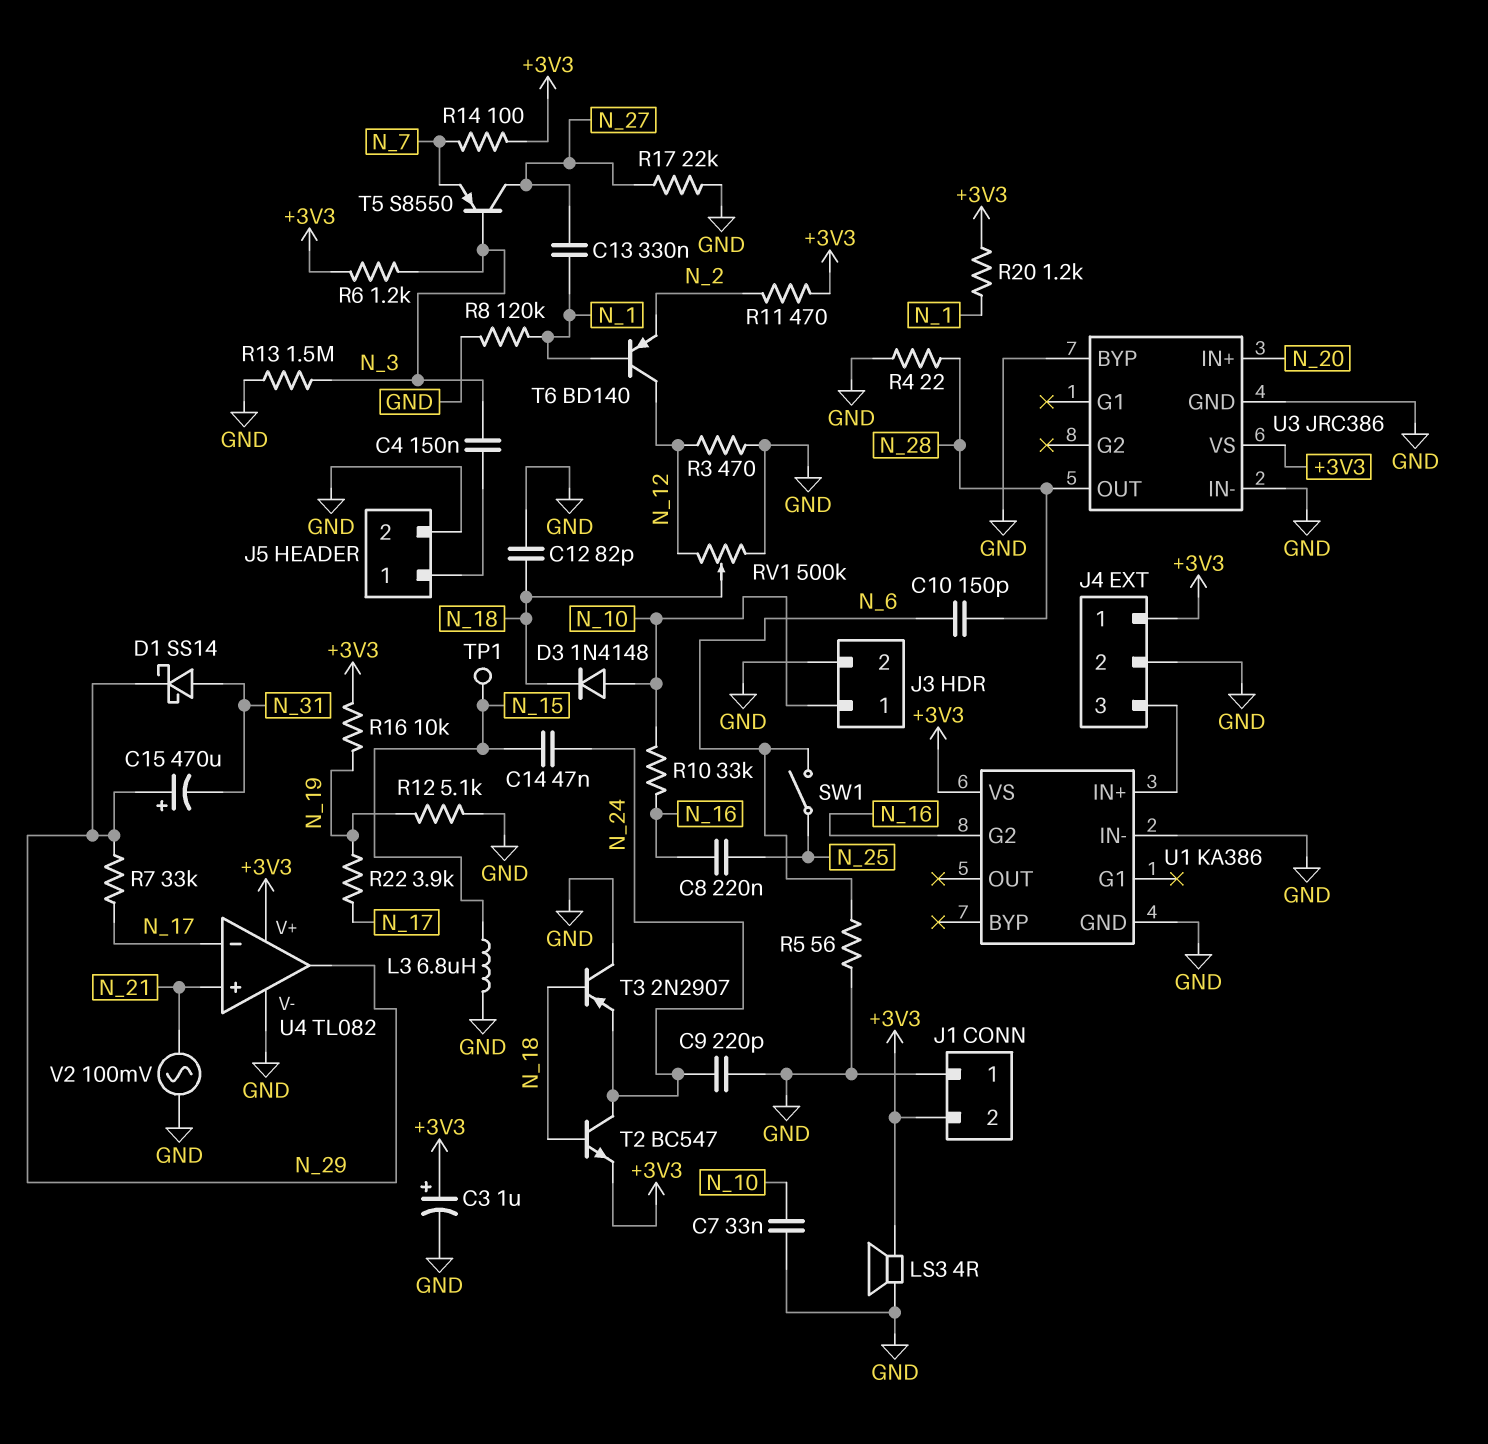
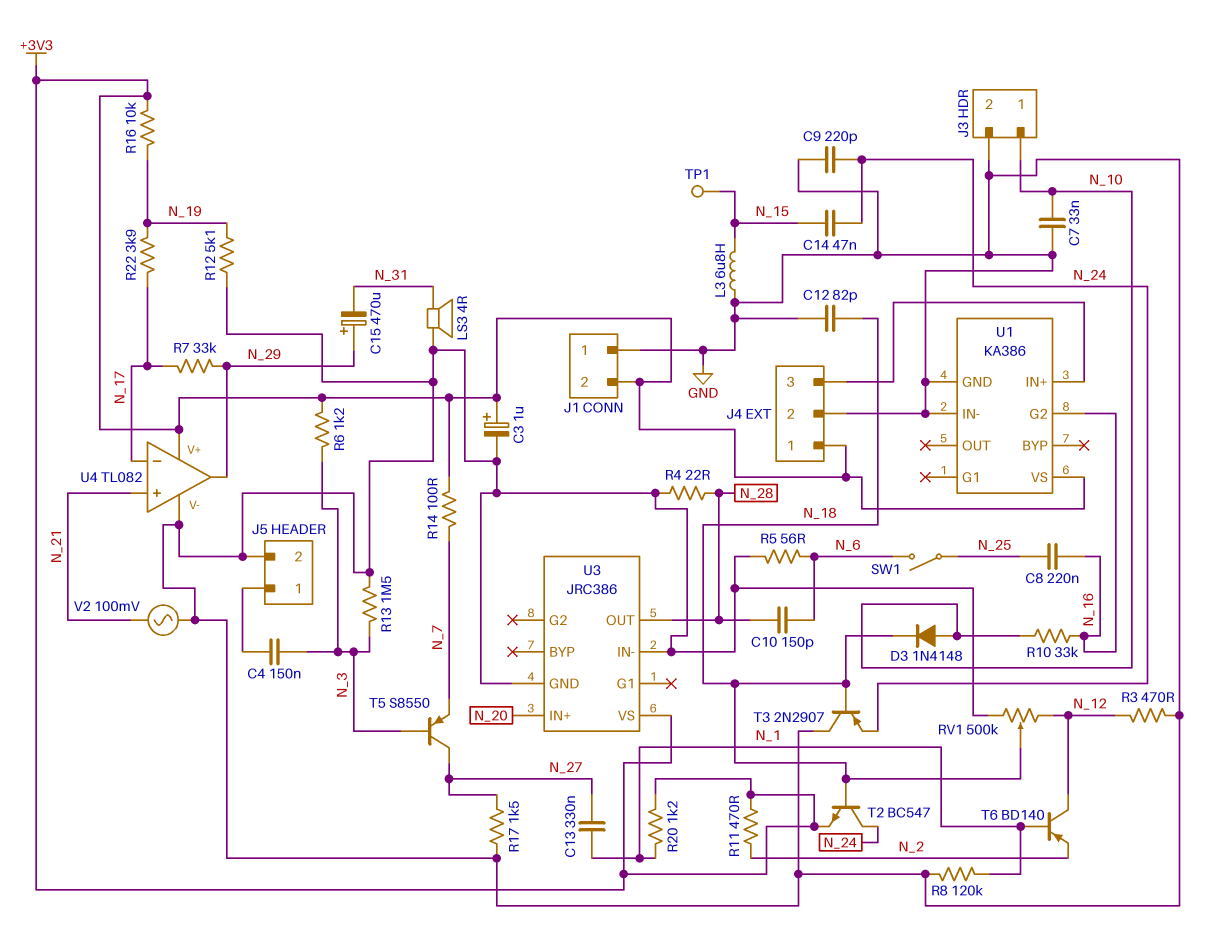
D1: schottky SS14 (A N_31, K N_29) -> none
LS3: speaker 4R (+3V3, GND) -> speaker 4R (GND, N_31)
R17: 22k (GND, N_27) -> 1.5k (GND, N_27)
U3 pin BYP: GND -> none

